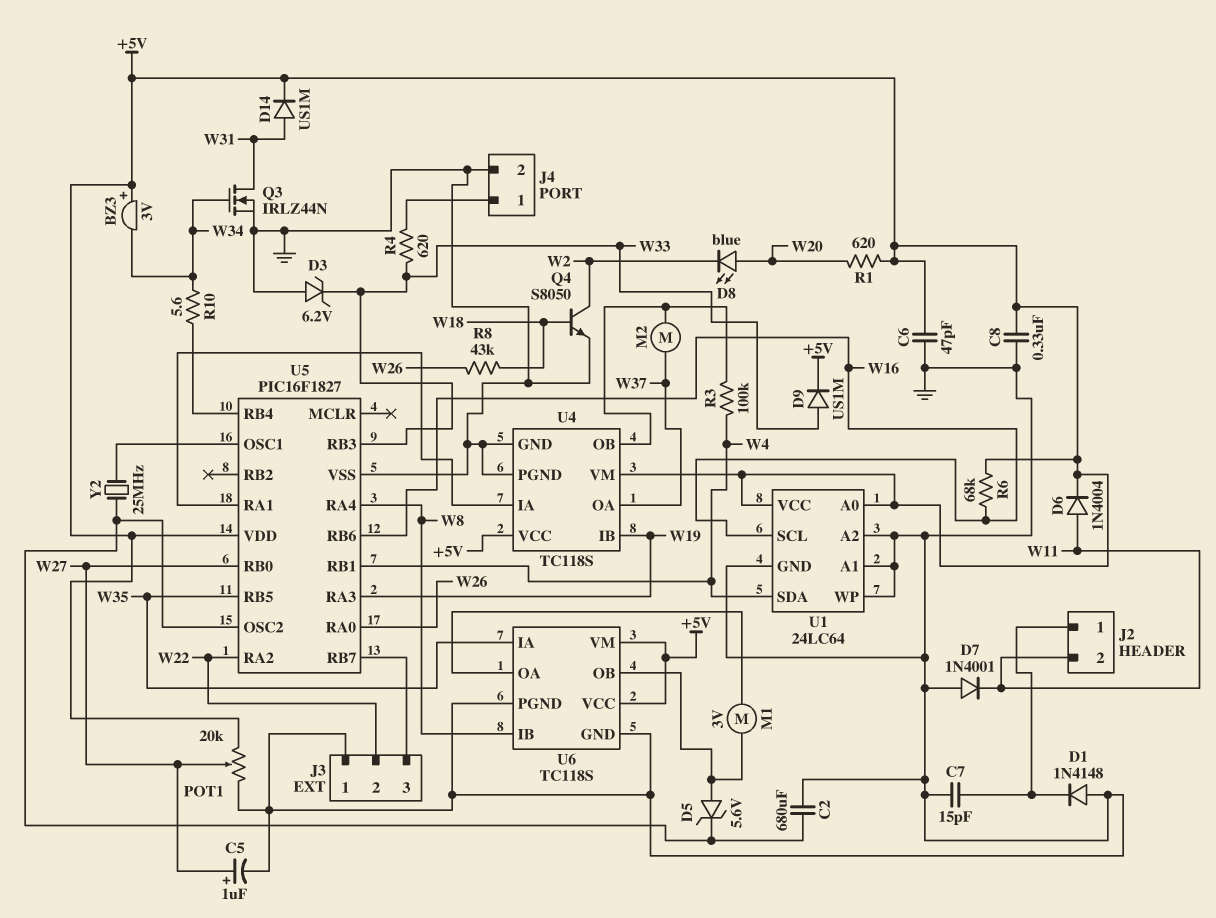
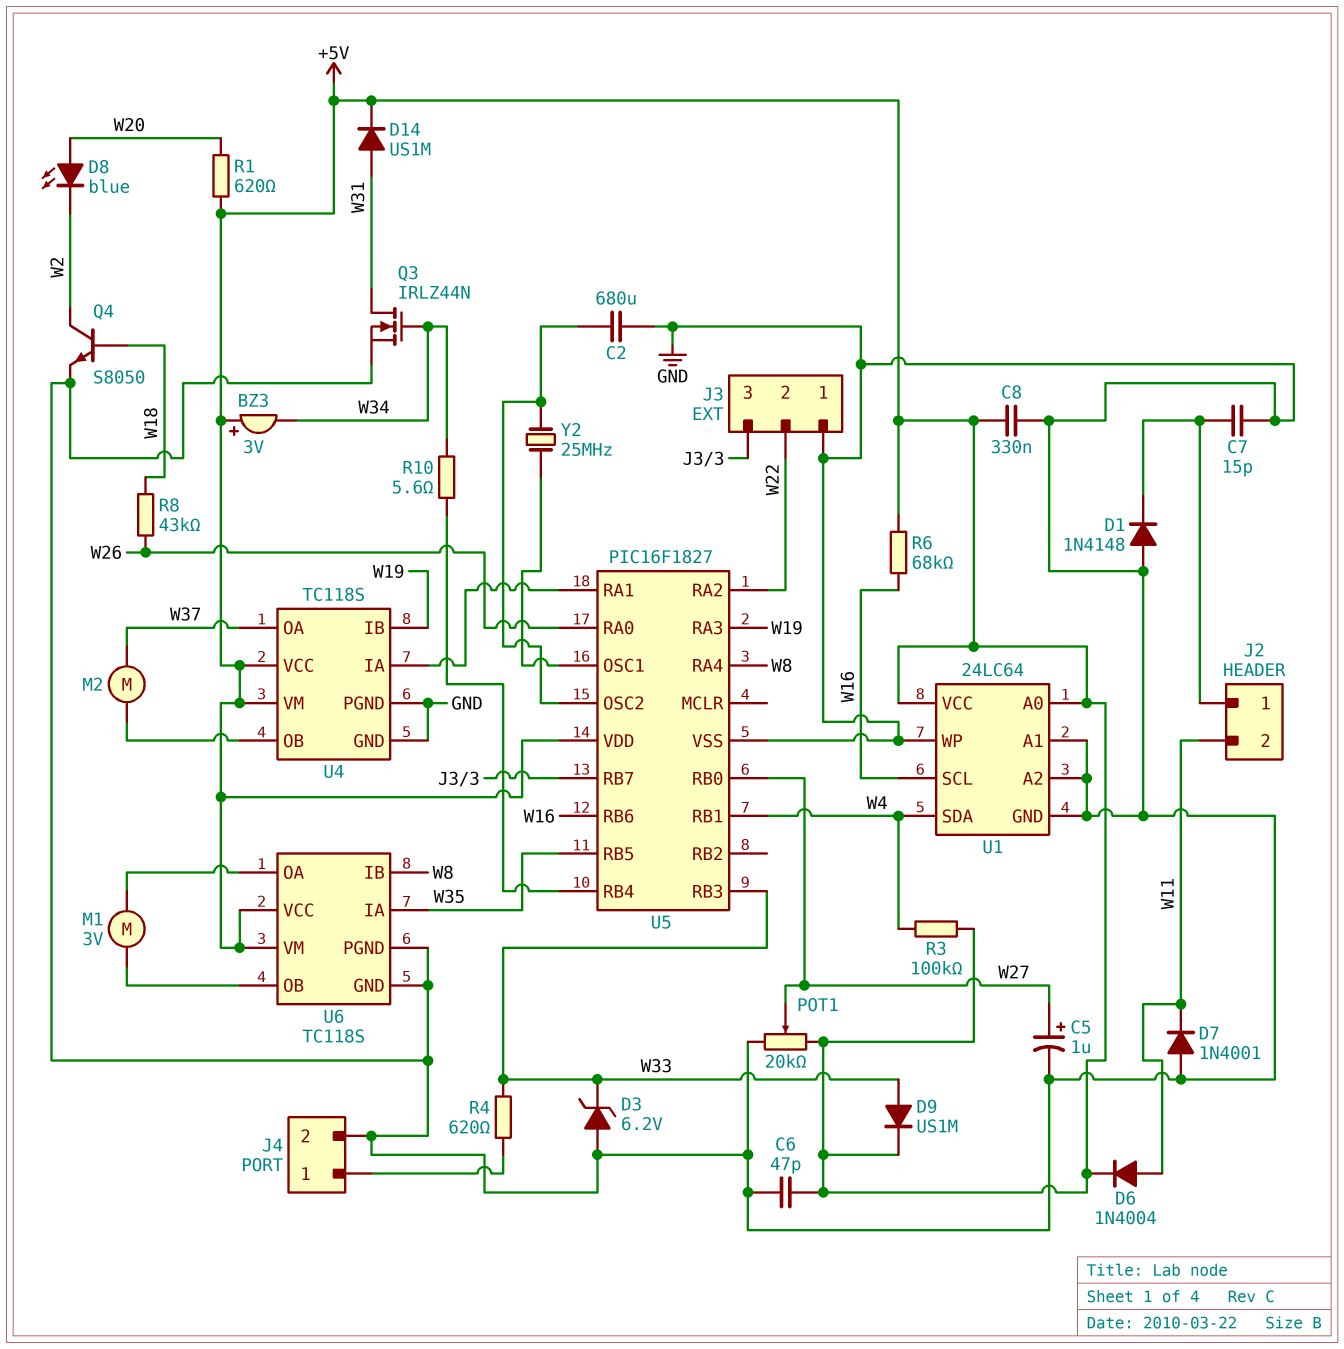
D5: zener 5.6V (A U6/OB, K U5/OSC2) -> none
R3: 100k (U4/OB, W4) -> 100k (+5V, W4)

